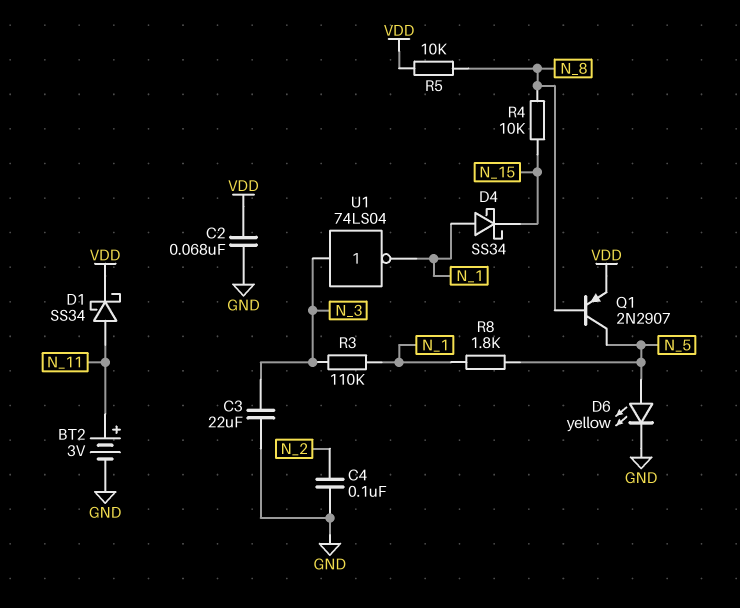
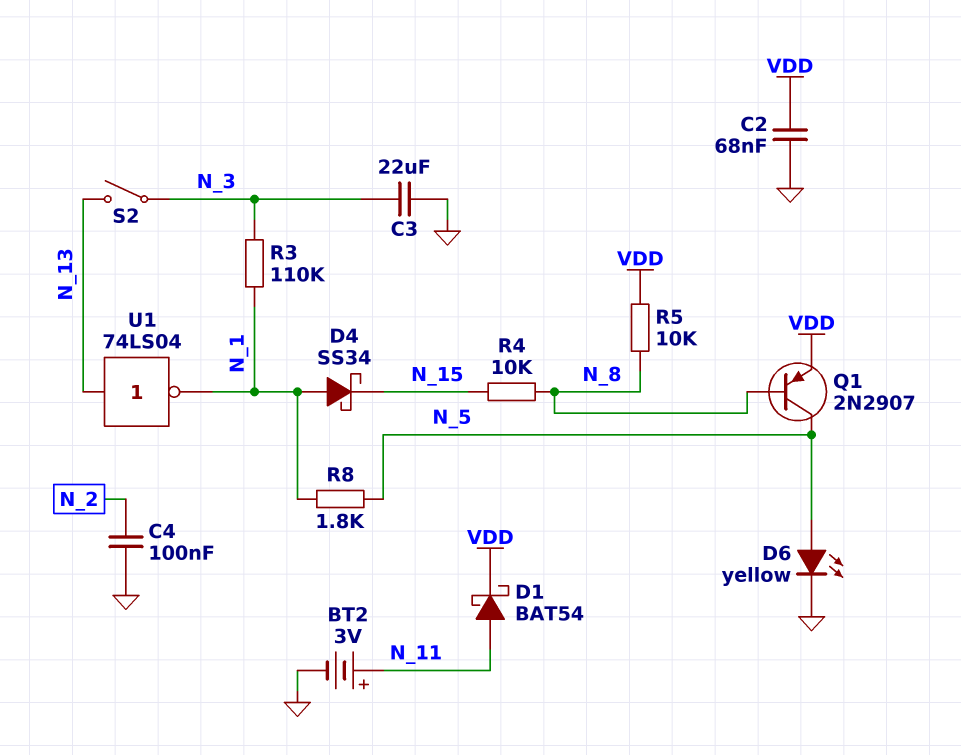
D1: schottky SS34 (A N_11, K VDD) -> schottky BAT54 (A N_11, K VDD)
S2: none -> switch (N_3, N_13)
U1: NOT 74LS04 (in N_3, out N_1) -> NOT 74LS04 (in N_13, out N_1)

